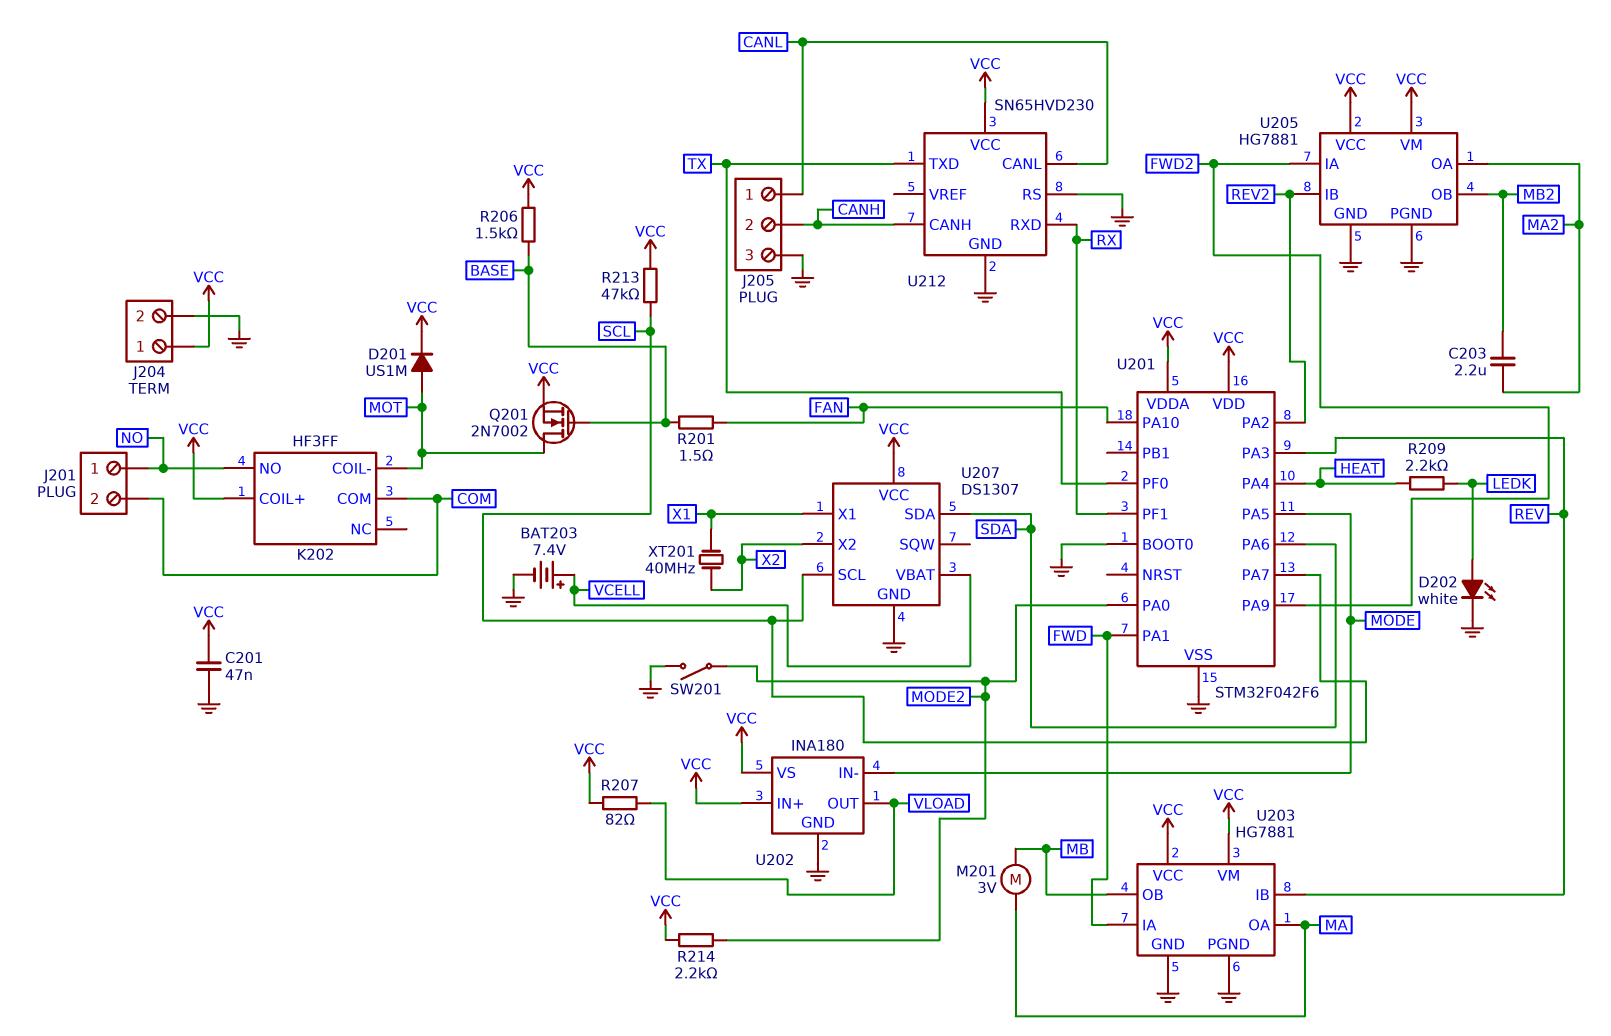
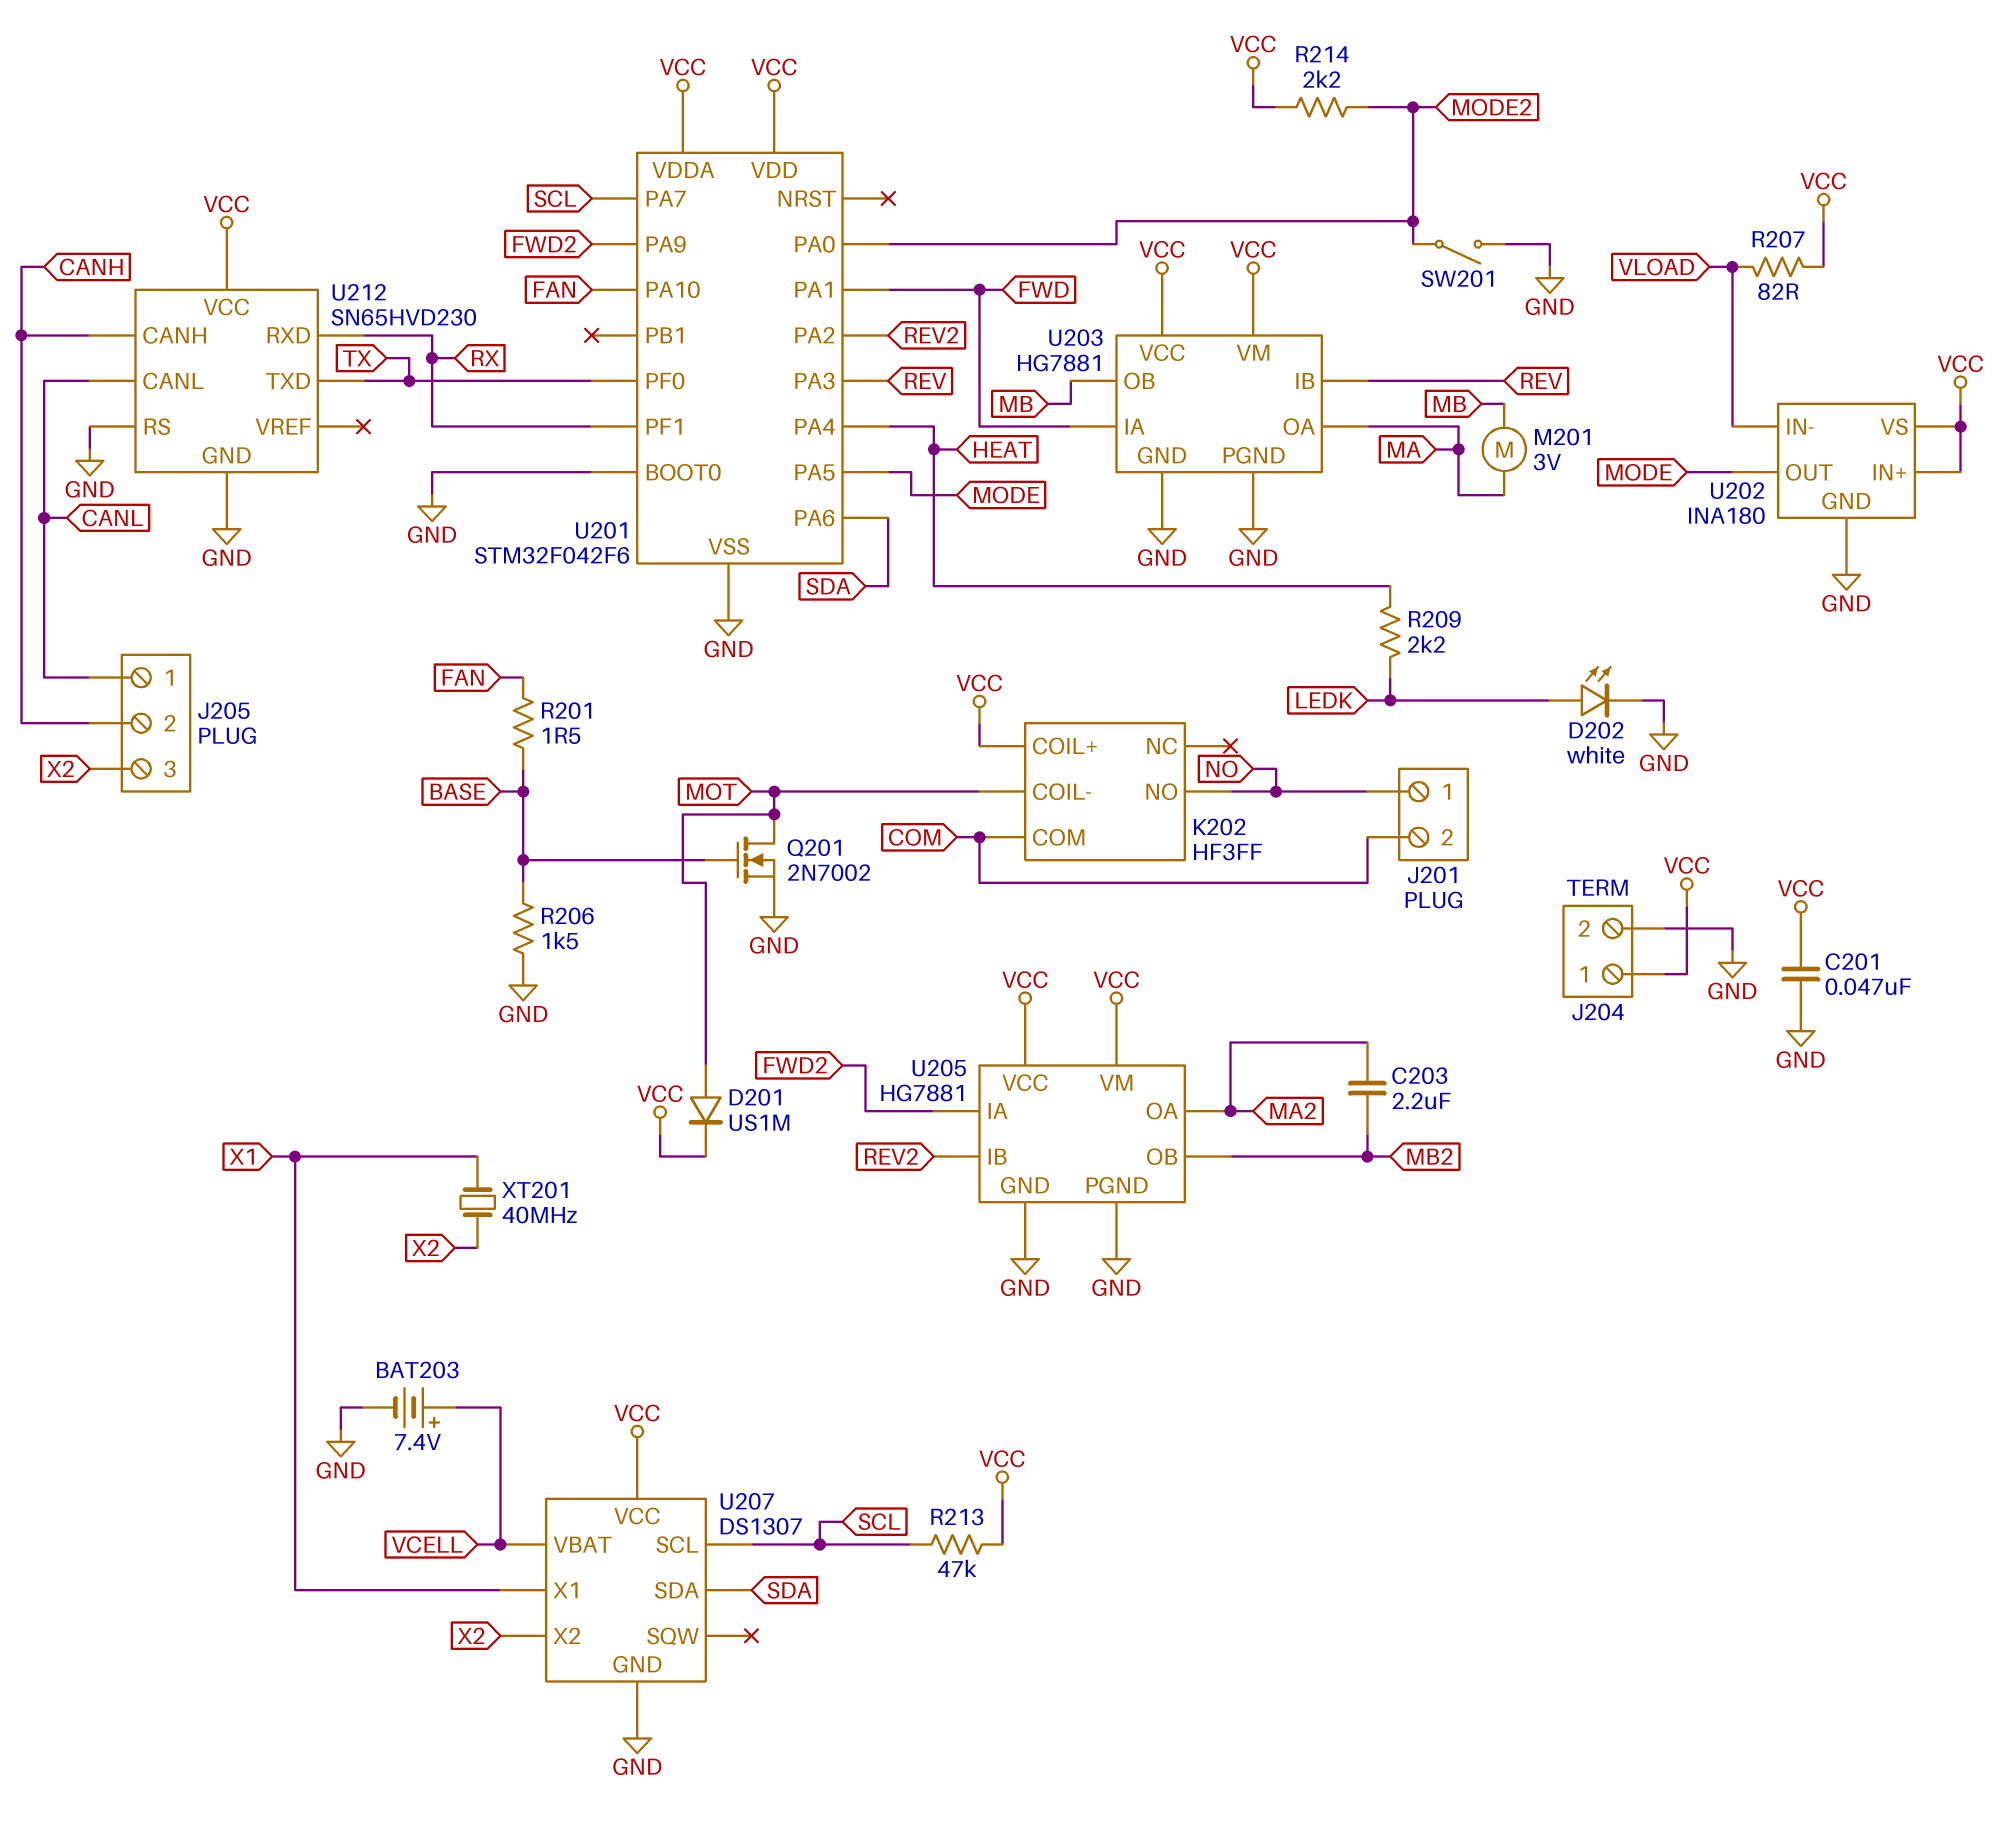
J205 pin 3: GND -> X2
Q201: NMOS 2N7002 (G BASE, D MOT, S VCC) -> NMOS 2N7002 (G BASE, D MOT, S GND)
R206: 1.5k (BASE, VCC) -> 1.5k (BASE, GND)
U202 pin IN-: MODE -> VLOAD
U202 pin OUT: VLOAD -> MODE

